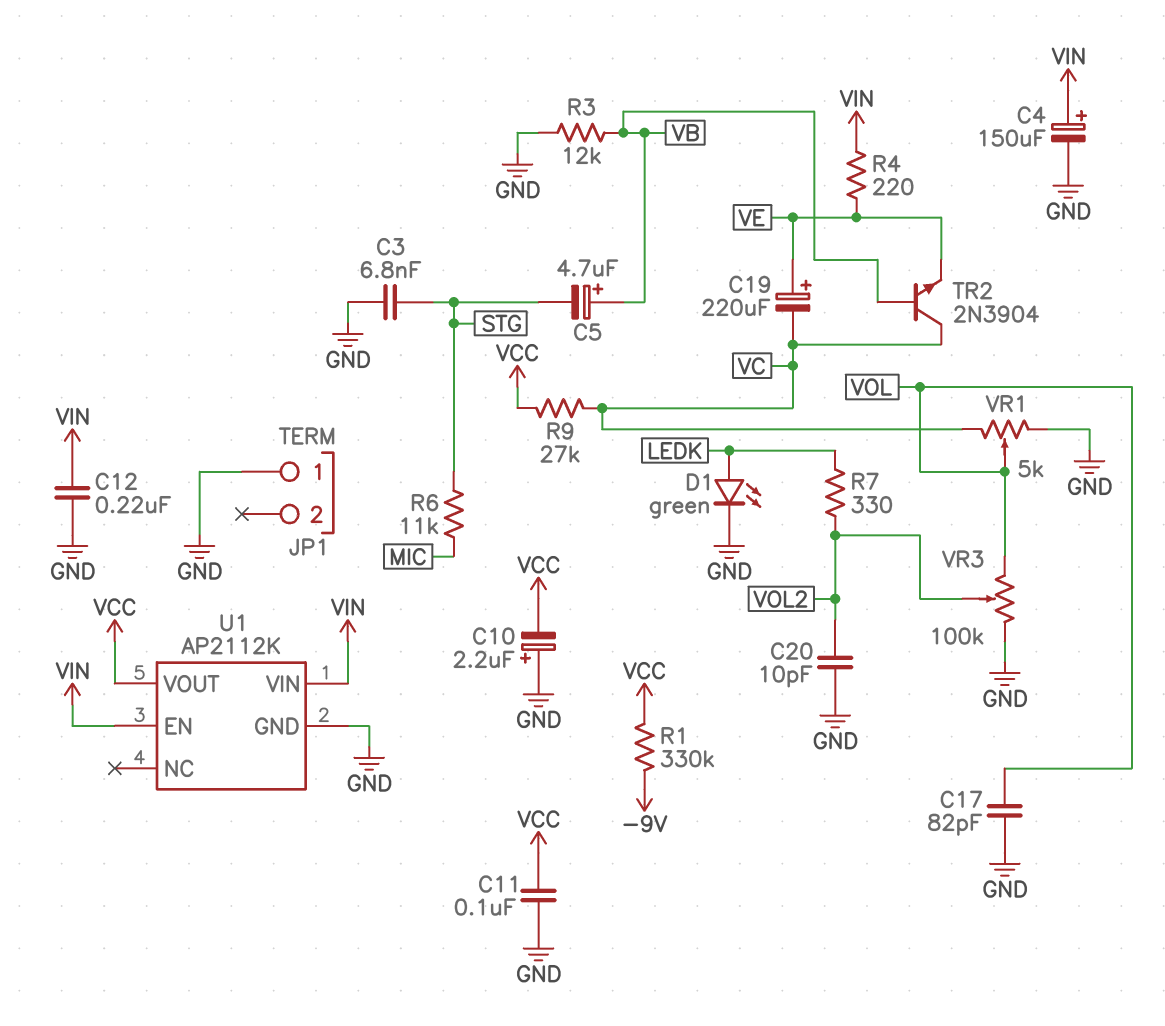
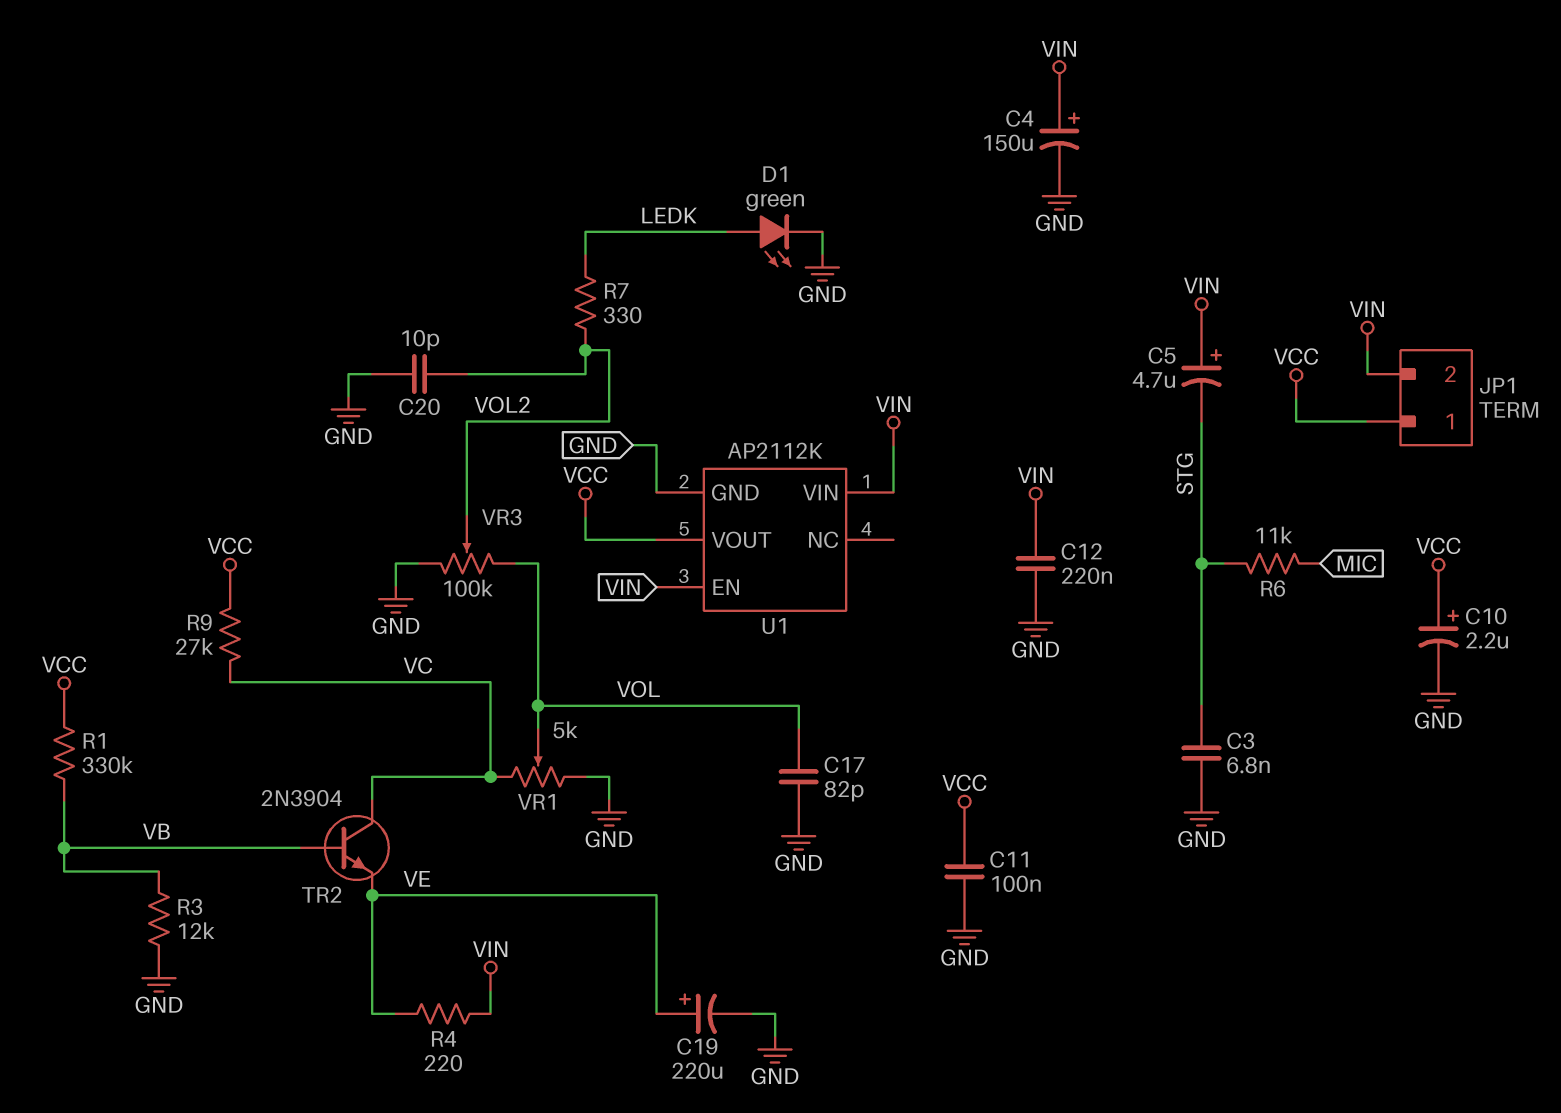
C5: 4.7uF (plus VB, minus STG) -> 4.7uF (plus VIN, minus STG)
C10: 2.2uF (plus GND, minus VCC) -> 2.2uF (plus VCC, minus GND)
C19: 220uF (plus VE, minus VC) -> 220uF (plus VE, minus GND)
JP1 pin 1: GND -> VCC
JP1 pin 2: none -> VIN
R1: 330k (-9V, VCC) -> 330k (VB, VCC)

